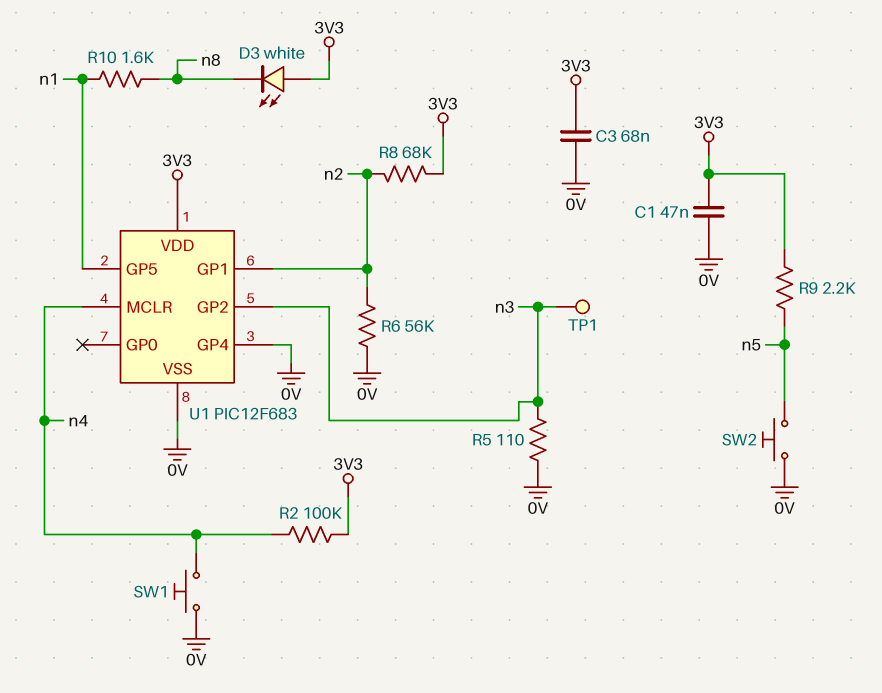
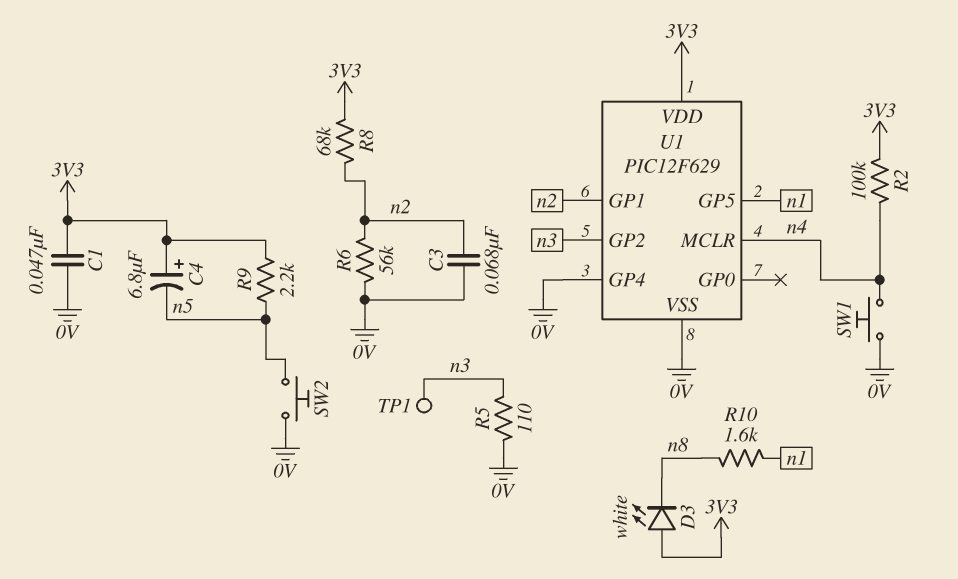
C3: 68nF (0V, 3V3) -> 68nF (0V, n2)
C4: none -> 6.8uF (plus 3V3, minus n5)
U1: PIC12F683 -> PIC12F629

